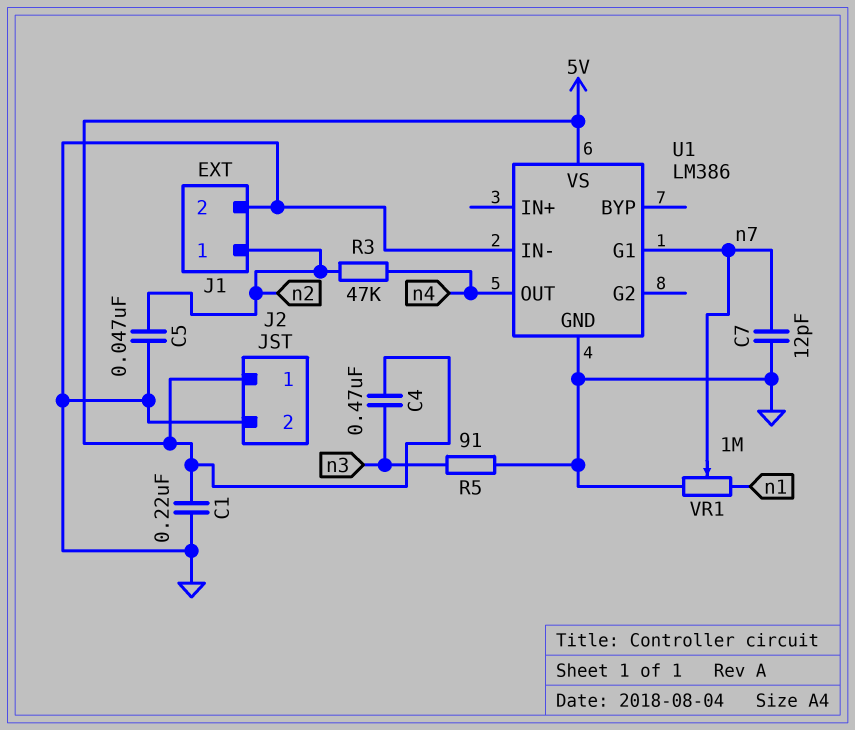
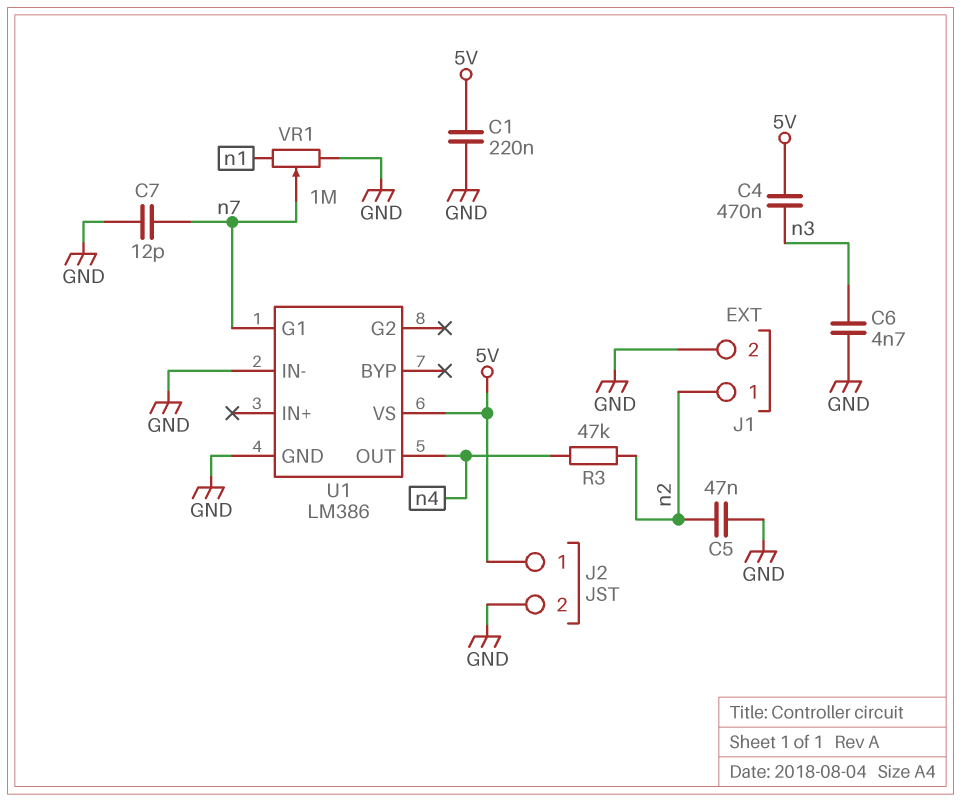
C6: none -> 4.7nF (GND, n3)
R5: 91 (GND, n3) -> none

